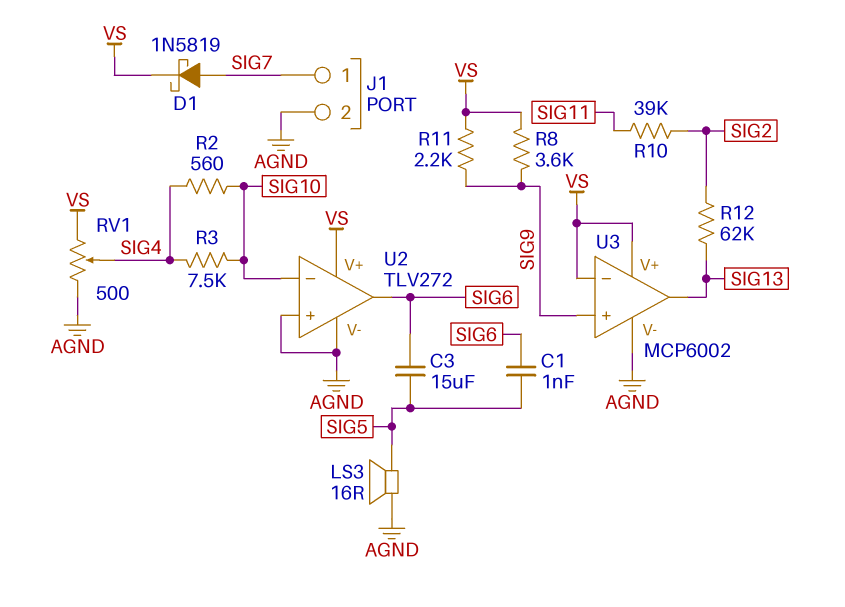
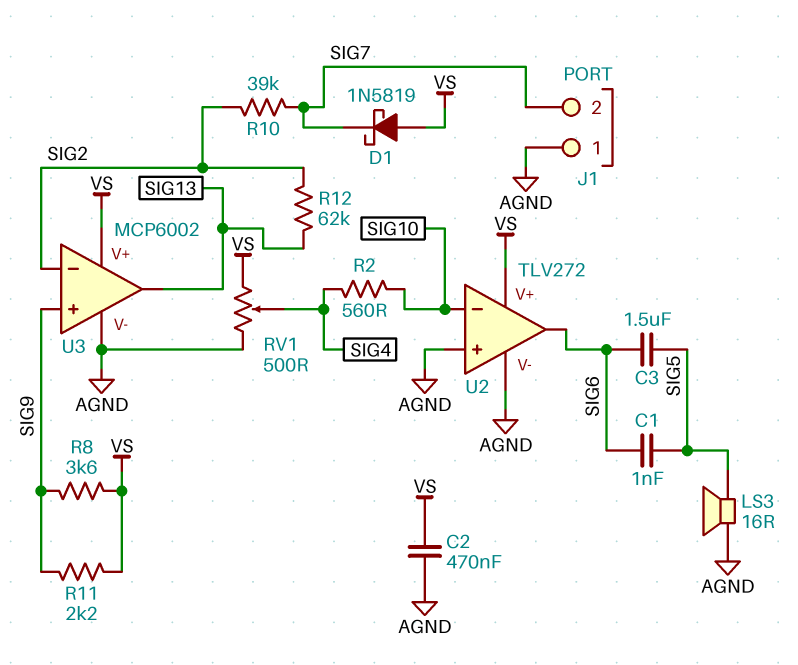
C2: none -> 470nF (AGND, VS)
C3: 15uF (SIG5, SIG6) -> 1.5uF (SIG5, SIG6)
D1: schottky 1N5819 (A SIG7, K VS) -> schottky 1N5819 (A VS, K SIG7)
J1 pin 1: SIG7 -> AGND
J1 pin 2: AGND -> SIG7
R3: 7.5k (SIG4, SIG10) -> none
R10: 39k (SIG2, SIG11) -> 39k (SIG2, SIG7)
U3 pin in-: VS -> SIG2

